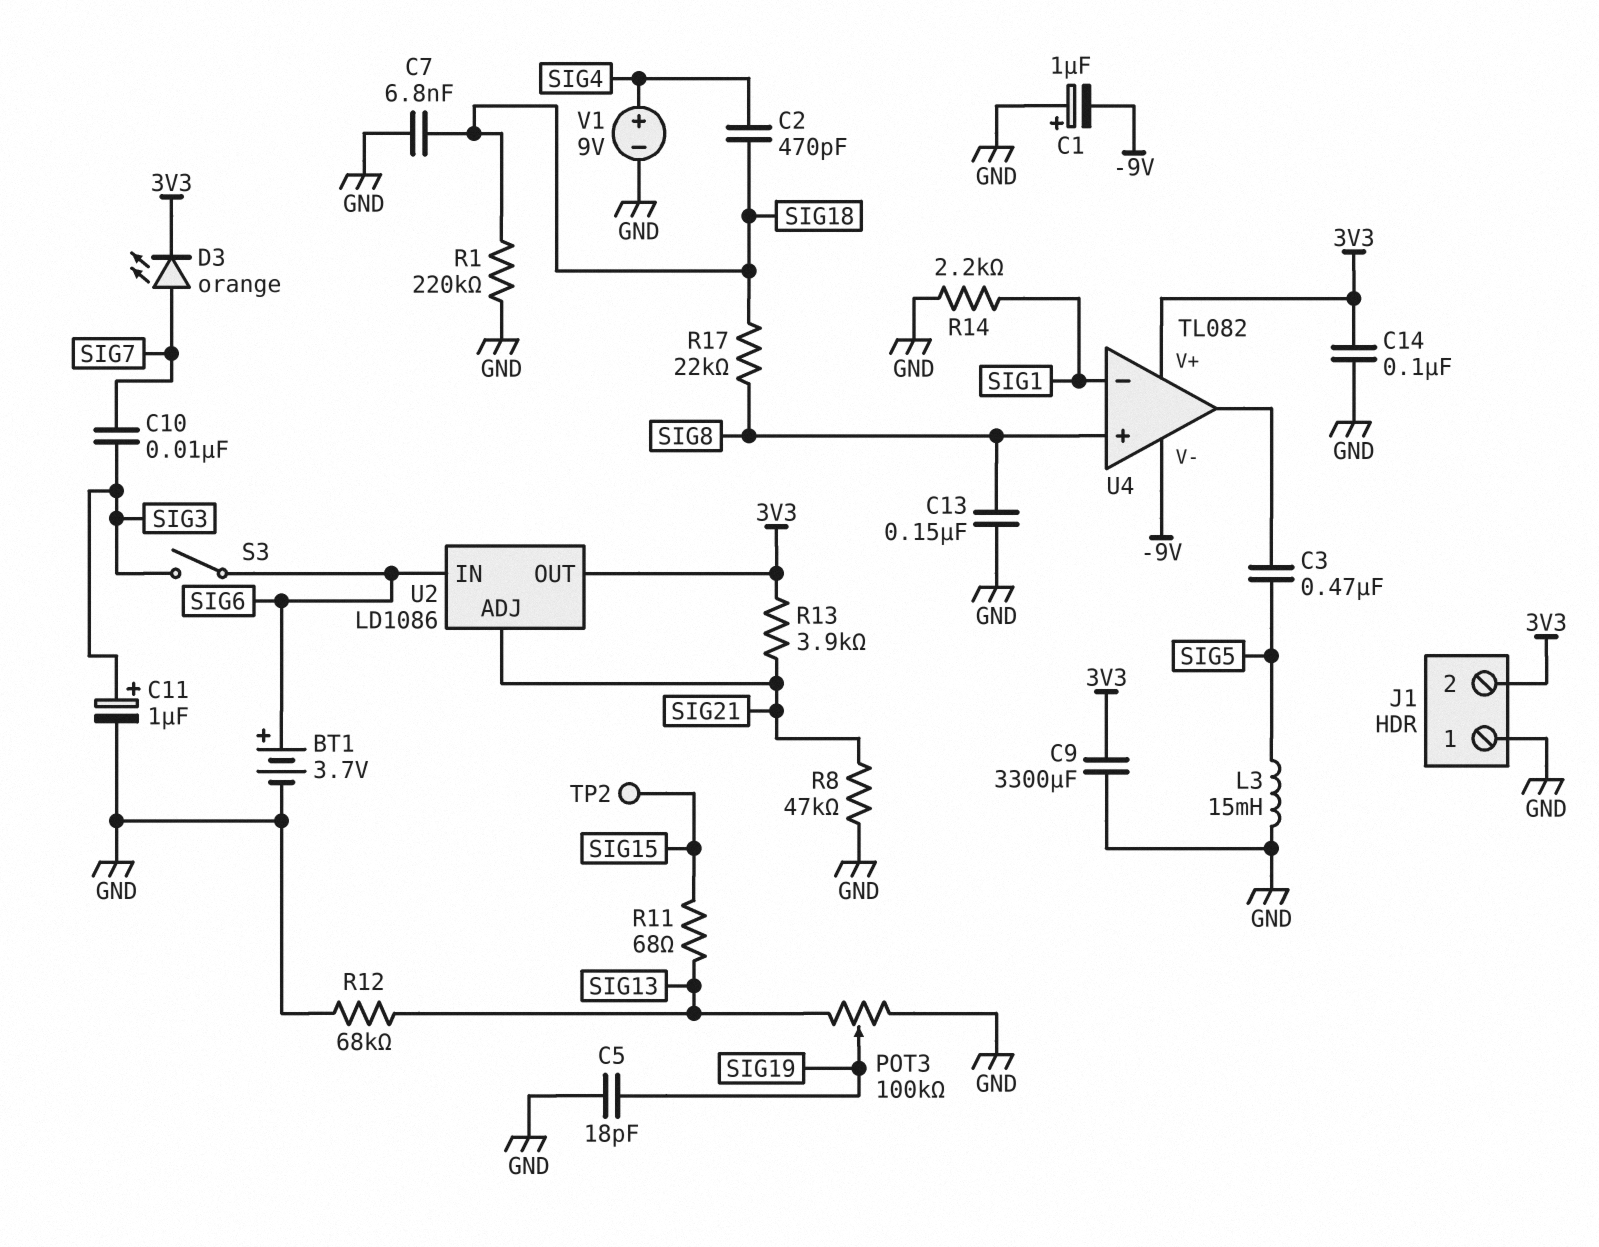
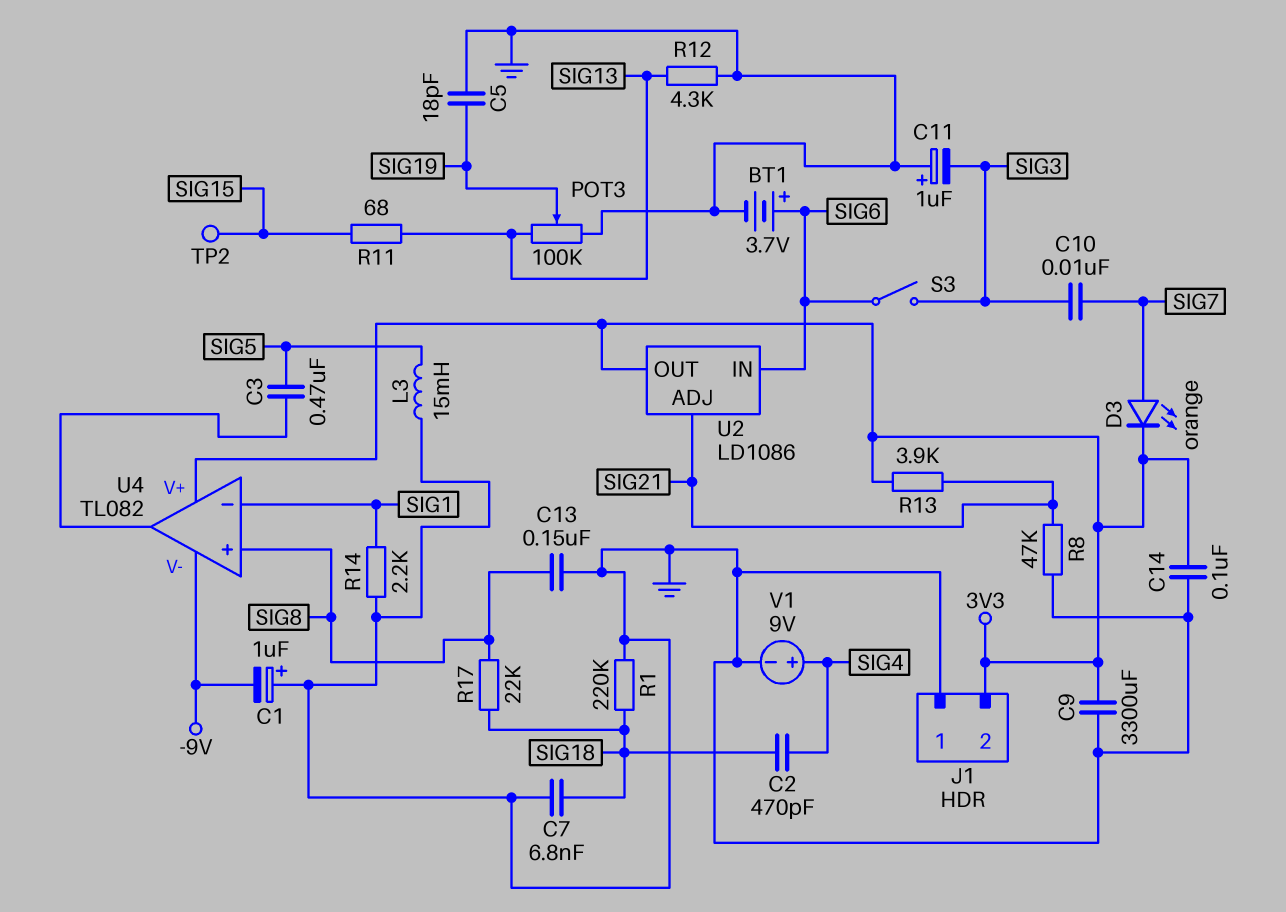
C11: 1uF (plus SIG3, minus GND) -> 1uF (plus GND, minus SIG3)
R12: 68k (GND, SIG13) -> 4.3k (GND, SIG13)

